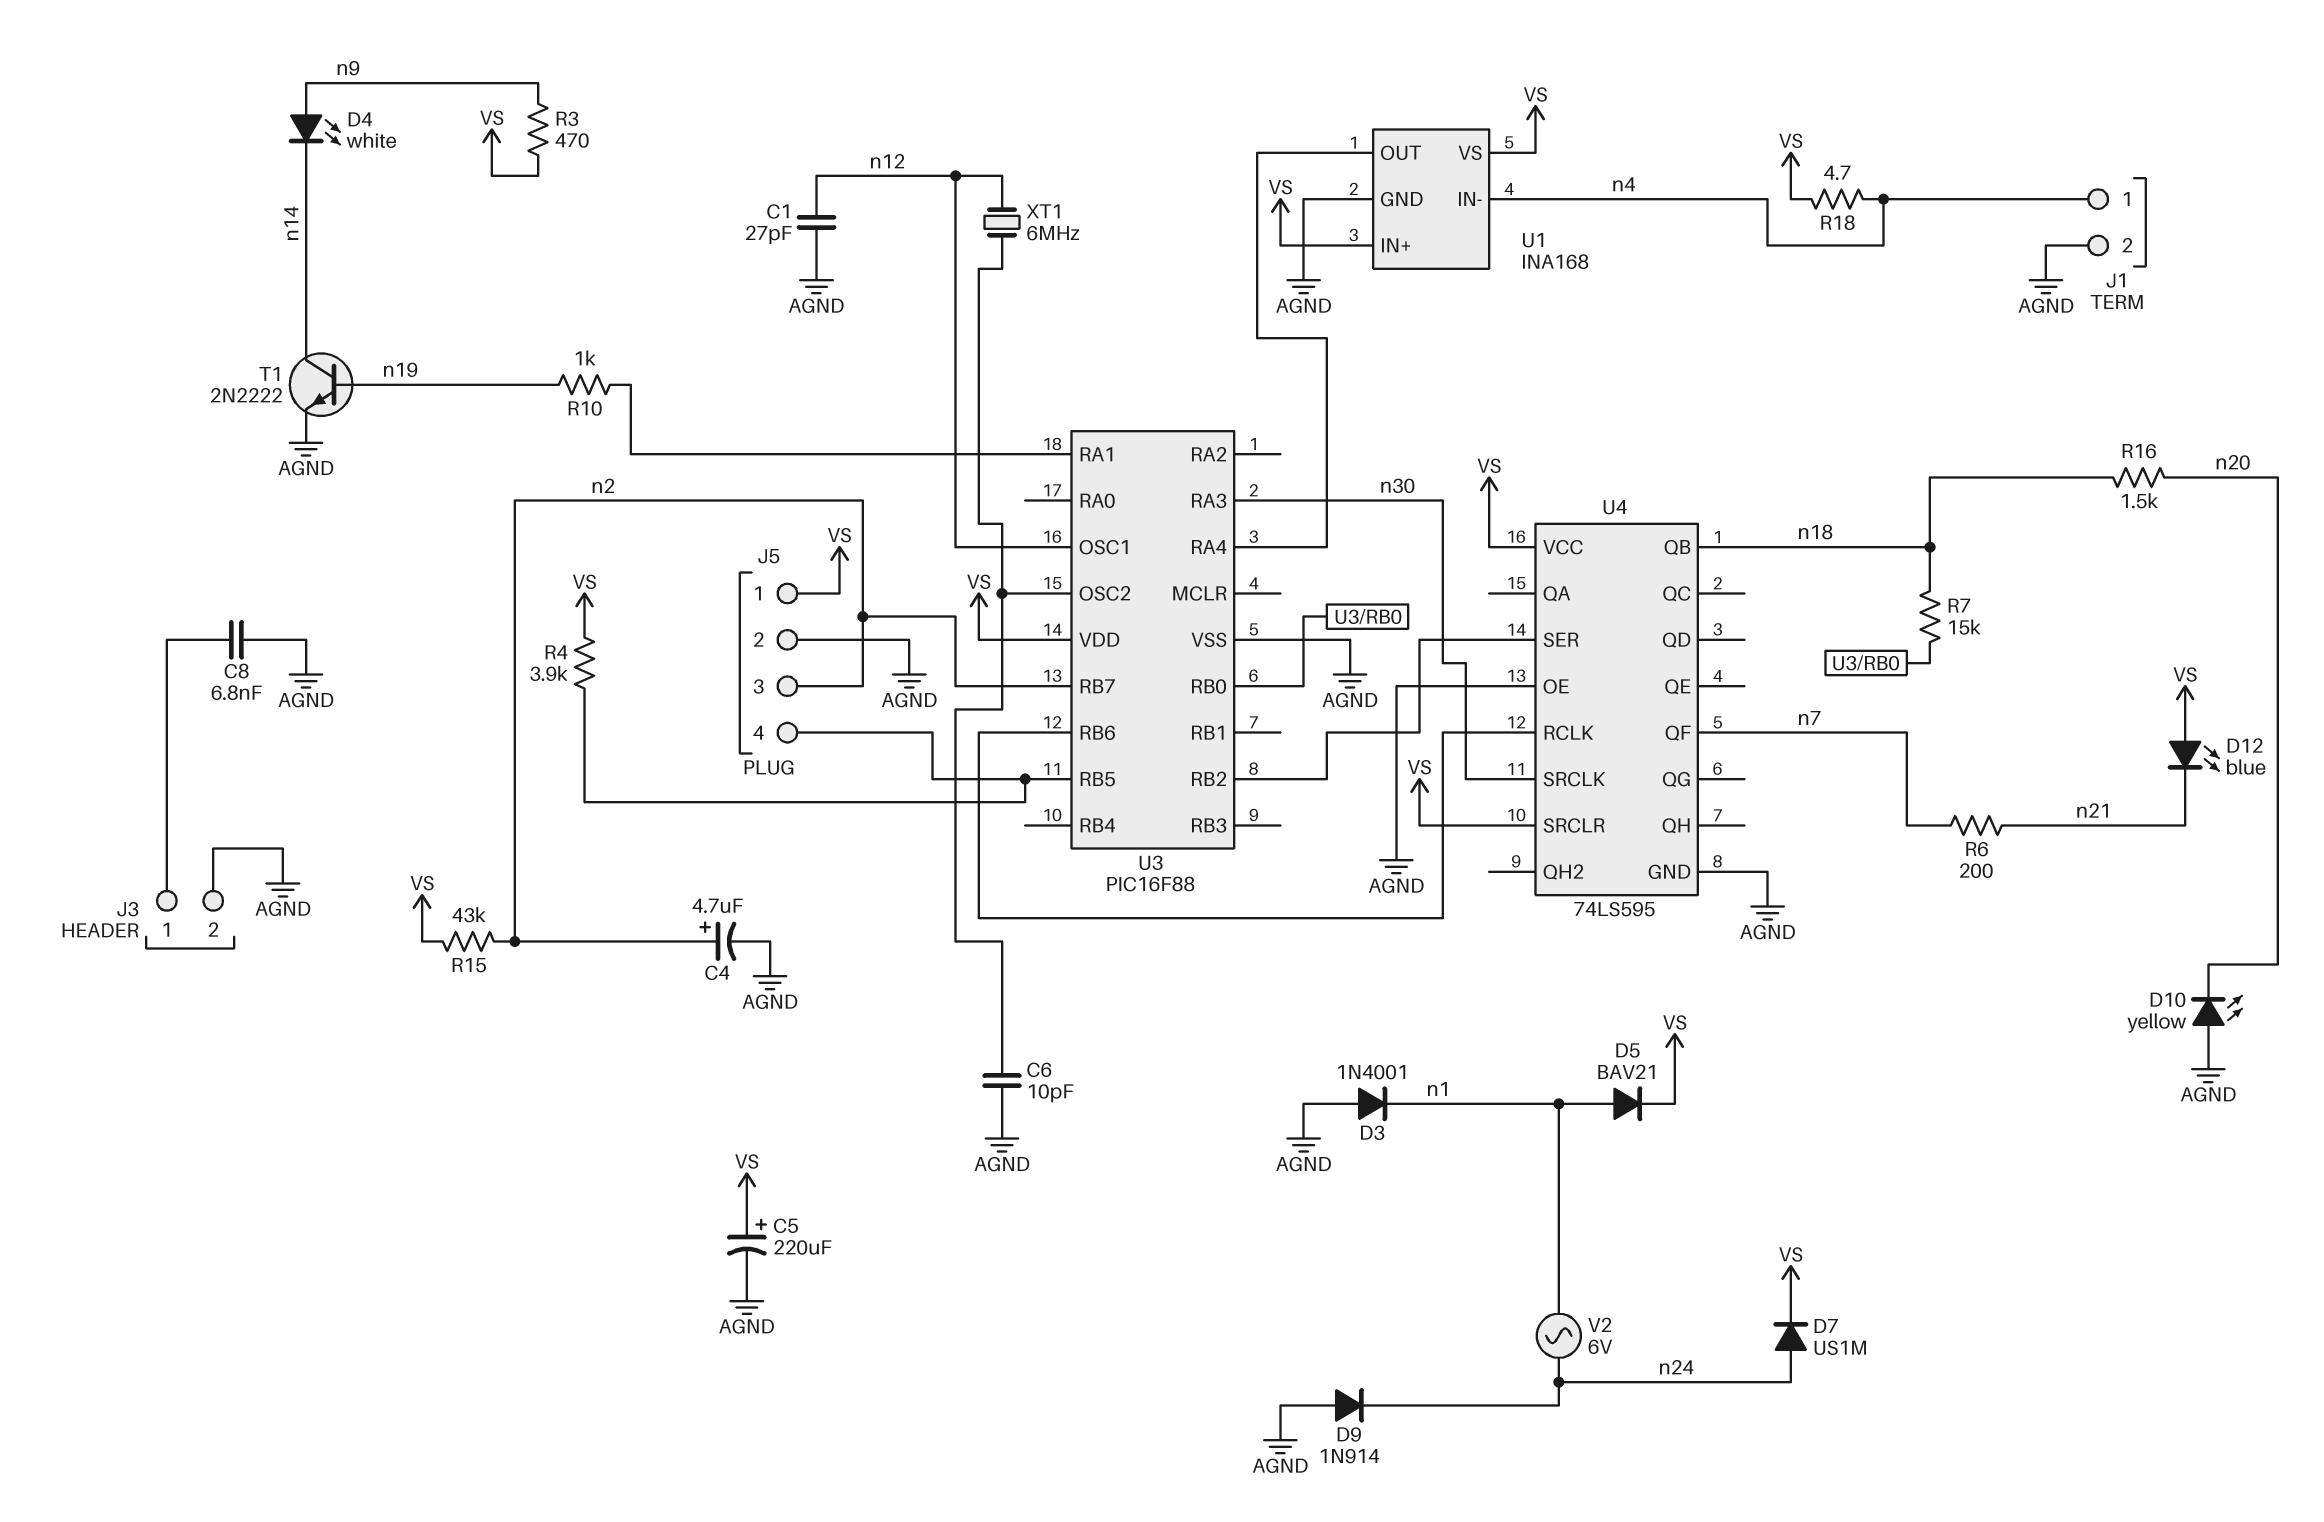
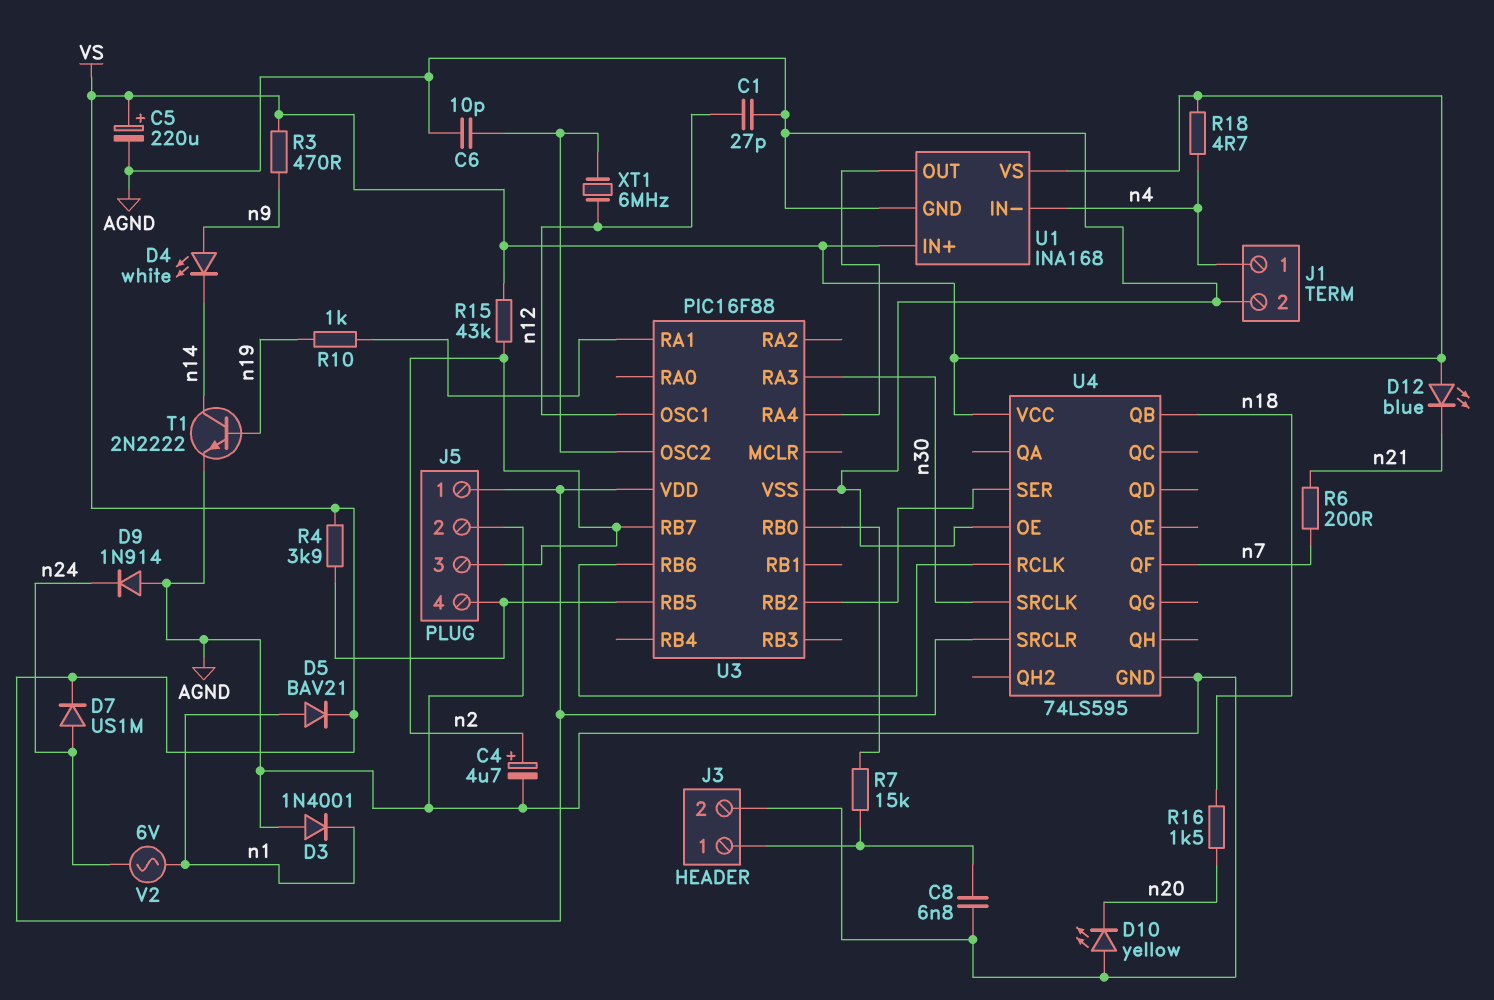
R7: 15k (U3/RB0, n18) -> 15k (J3/1, U3/RB0)

